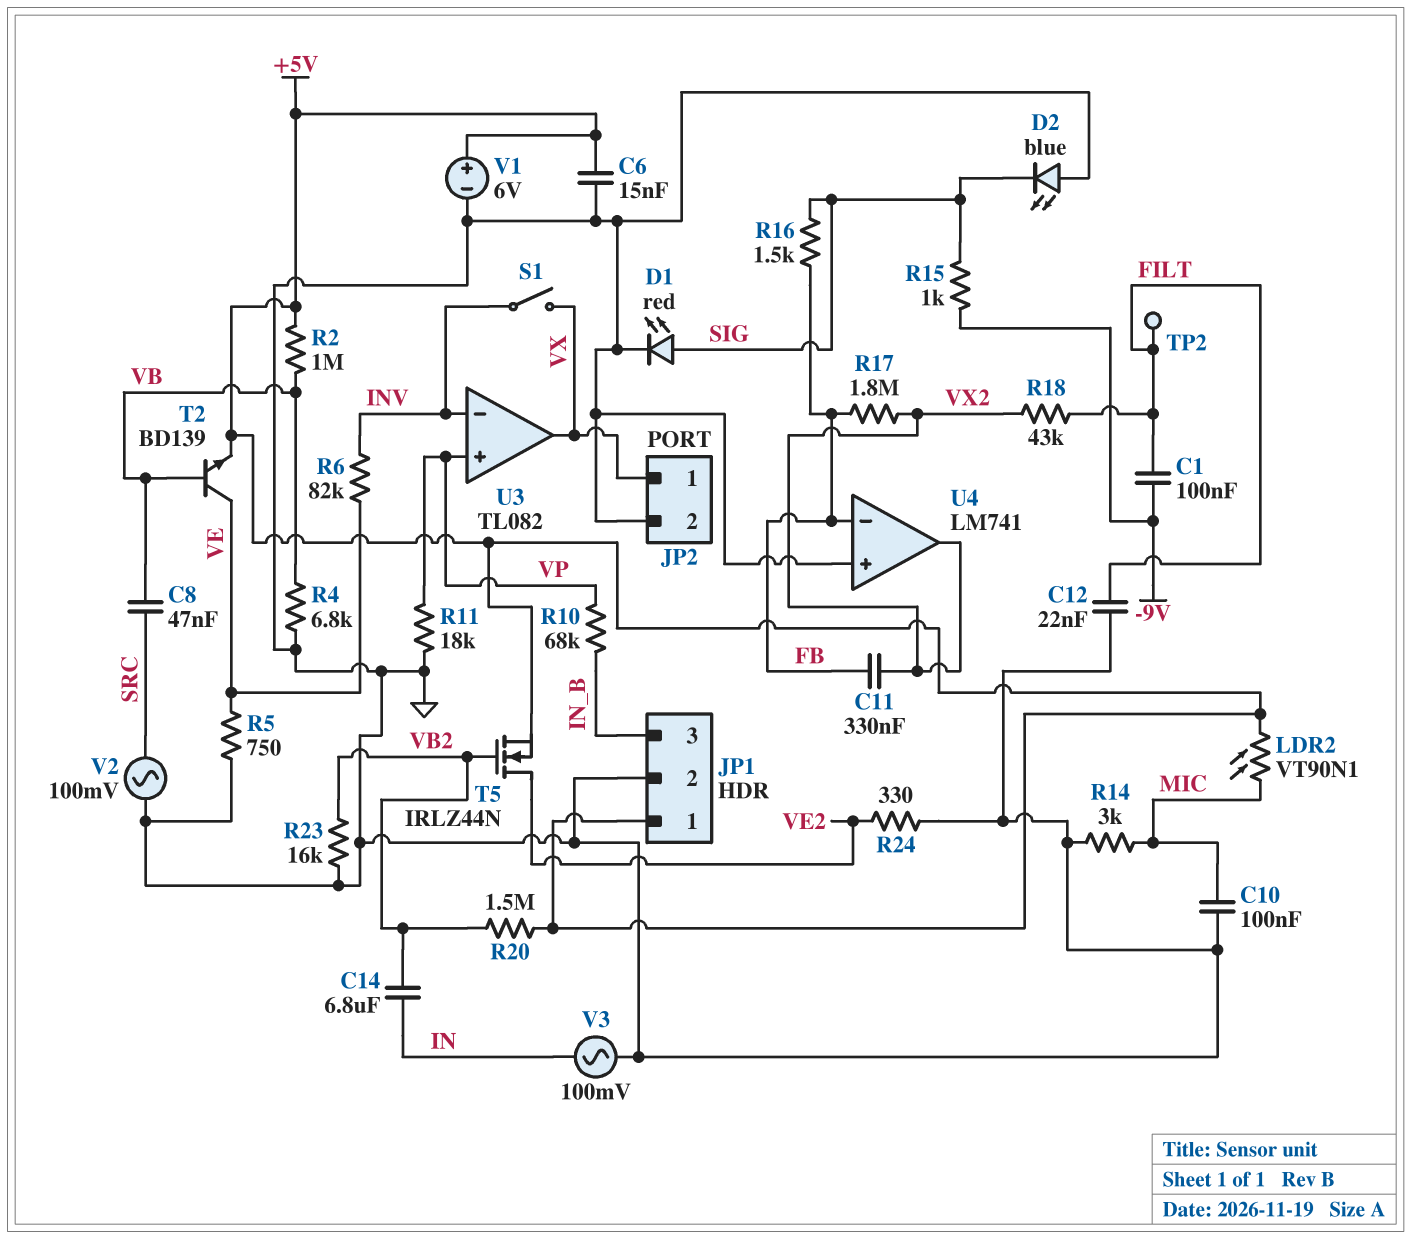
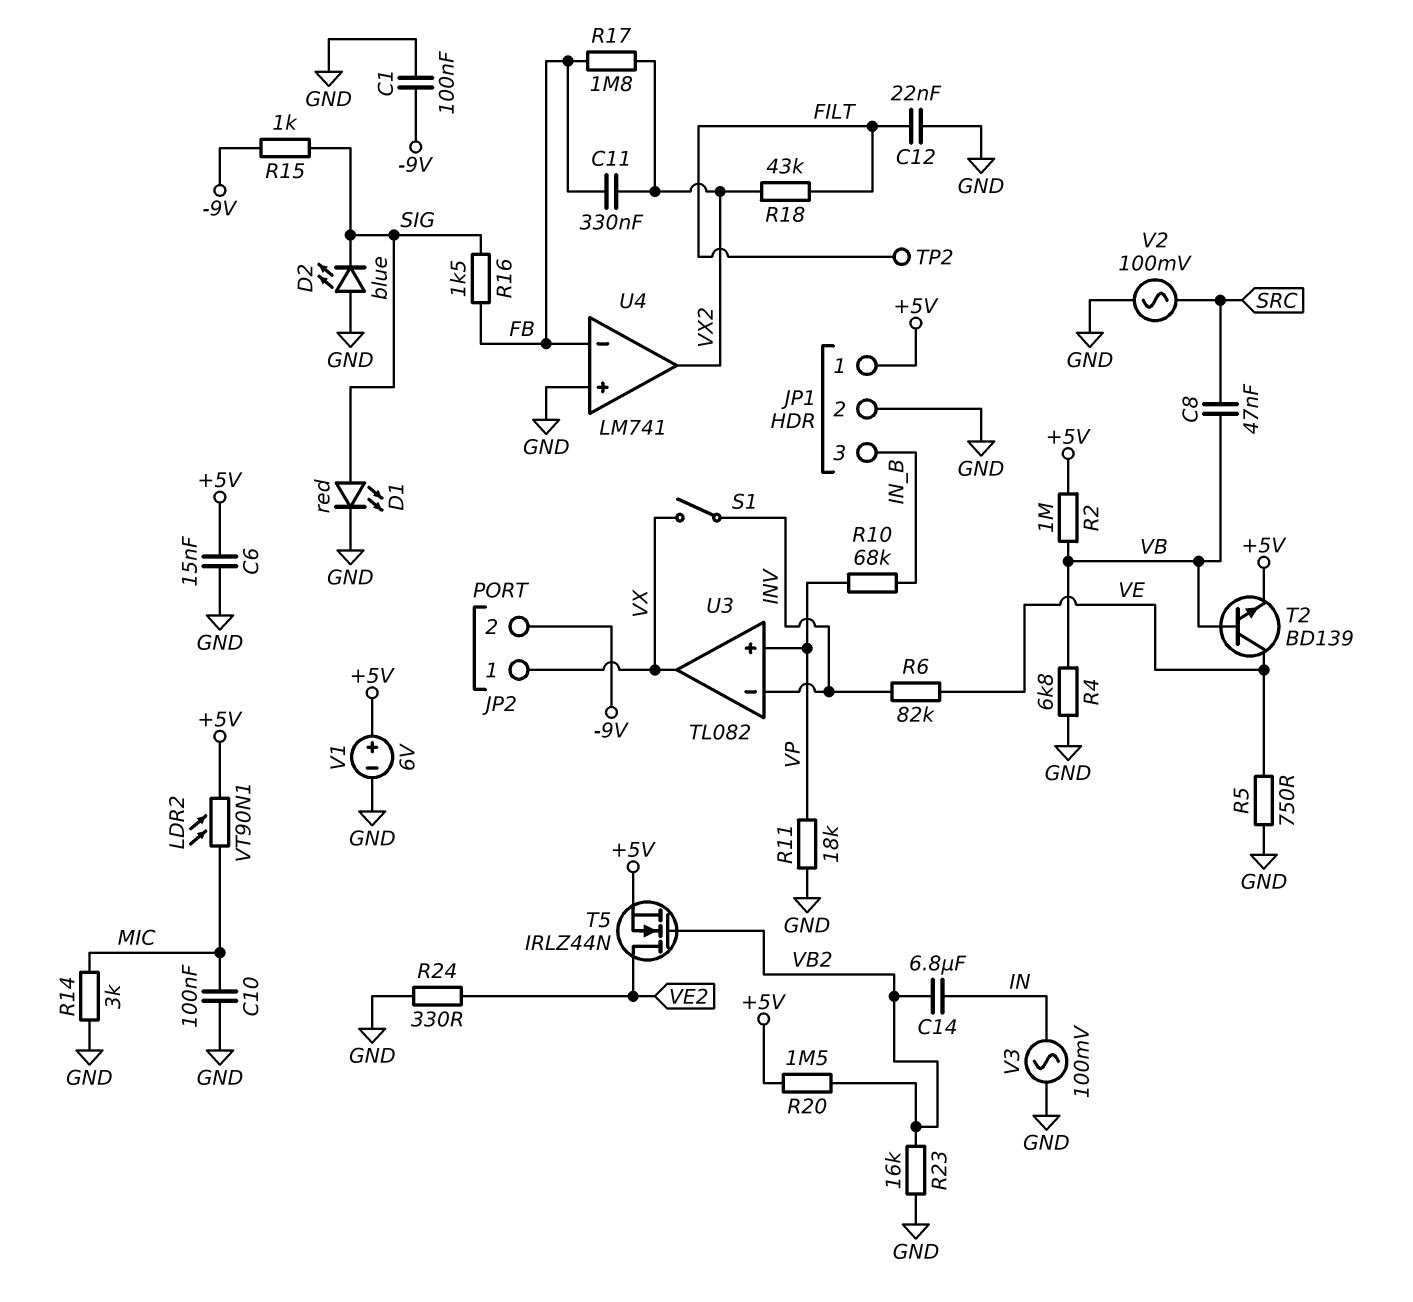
C1: 100nF (-9V, FILT) -> 100nF (-9V, GND)
JP2 pin 2: GND -> -9V

